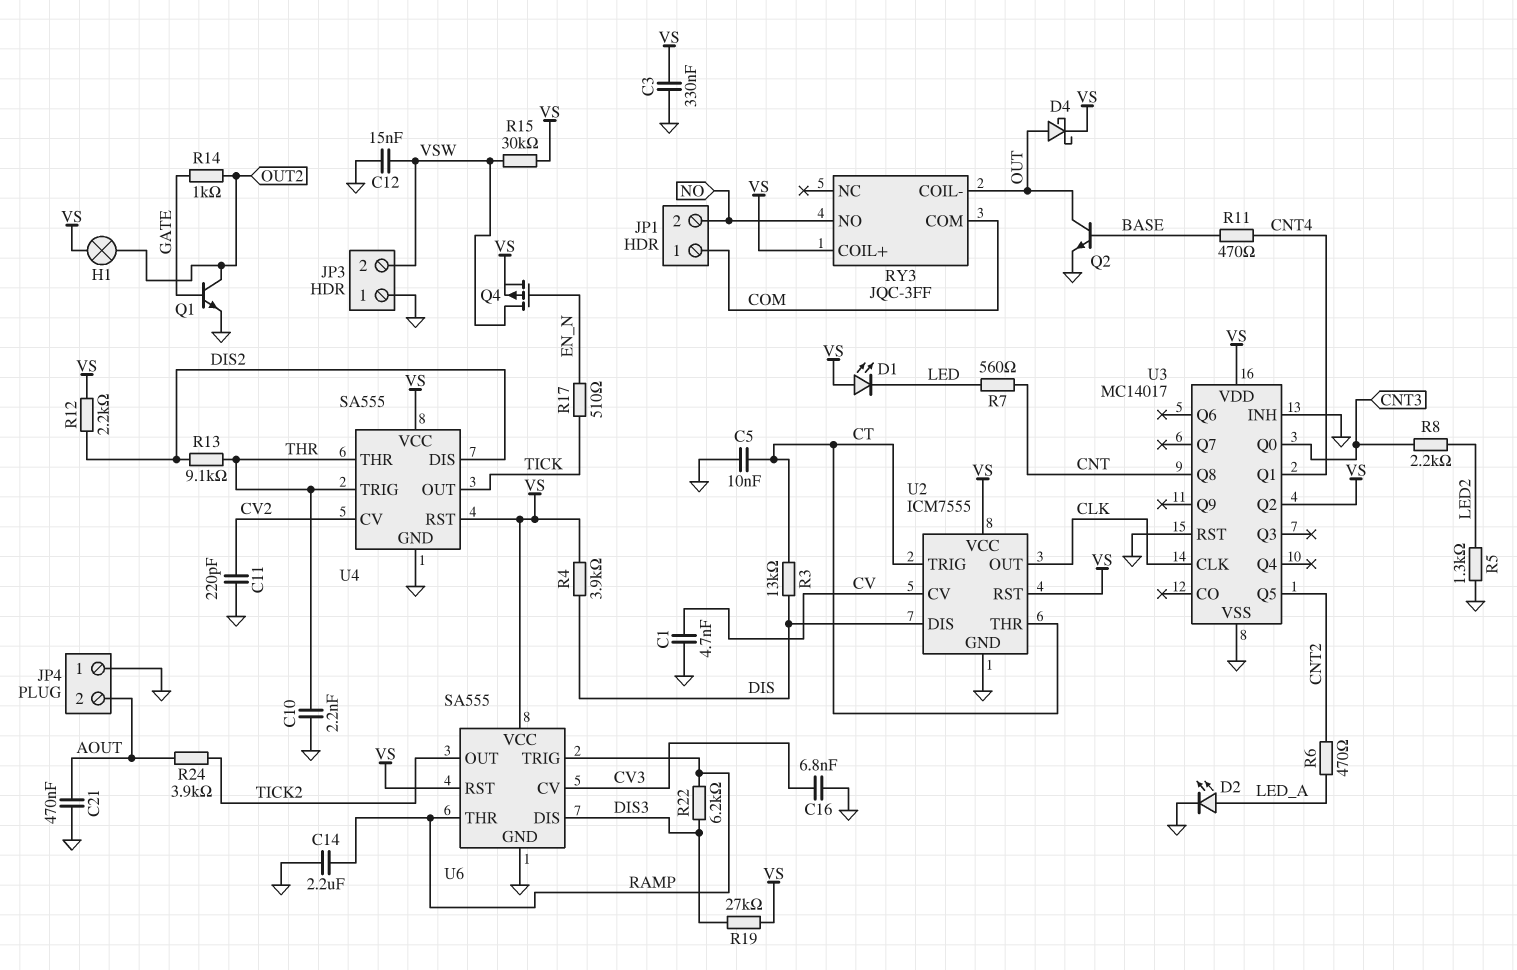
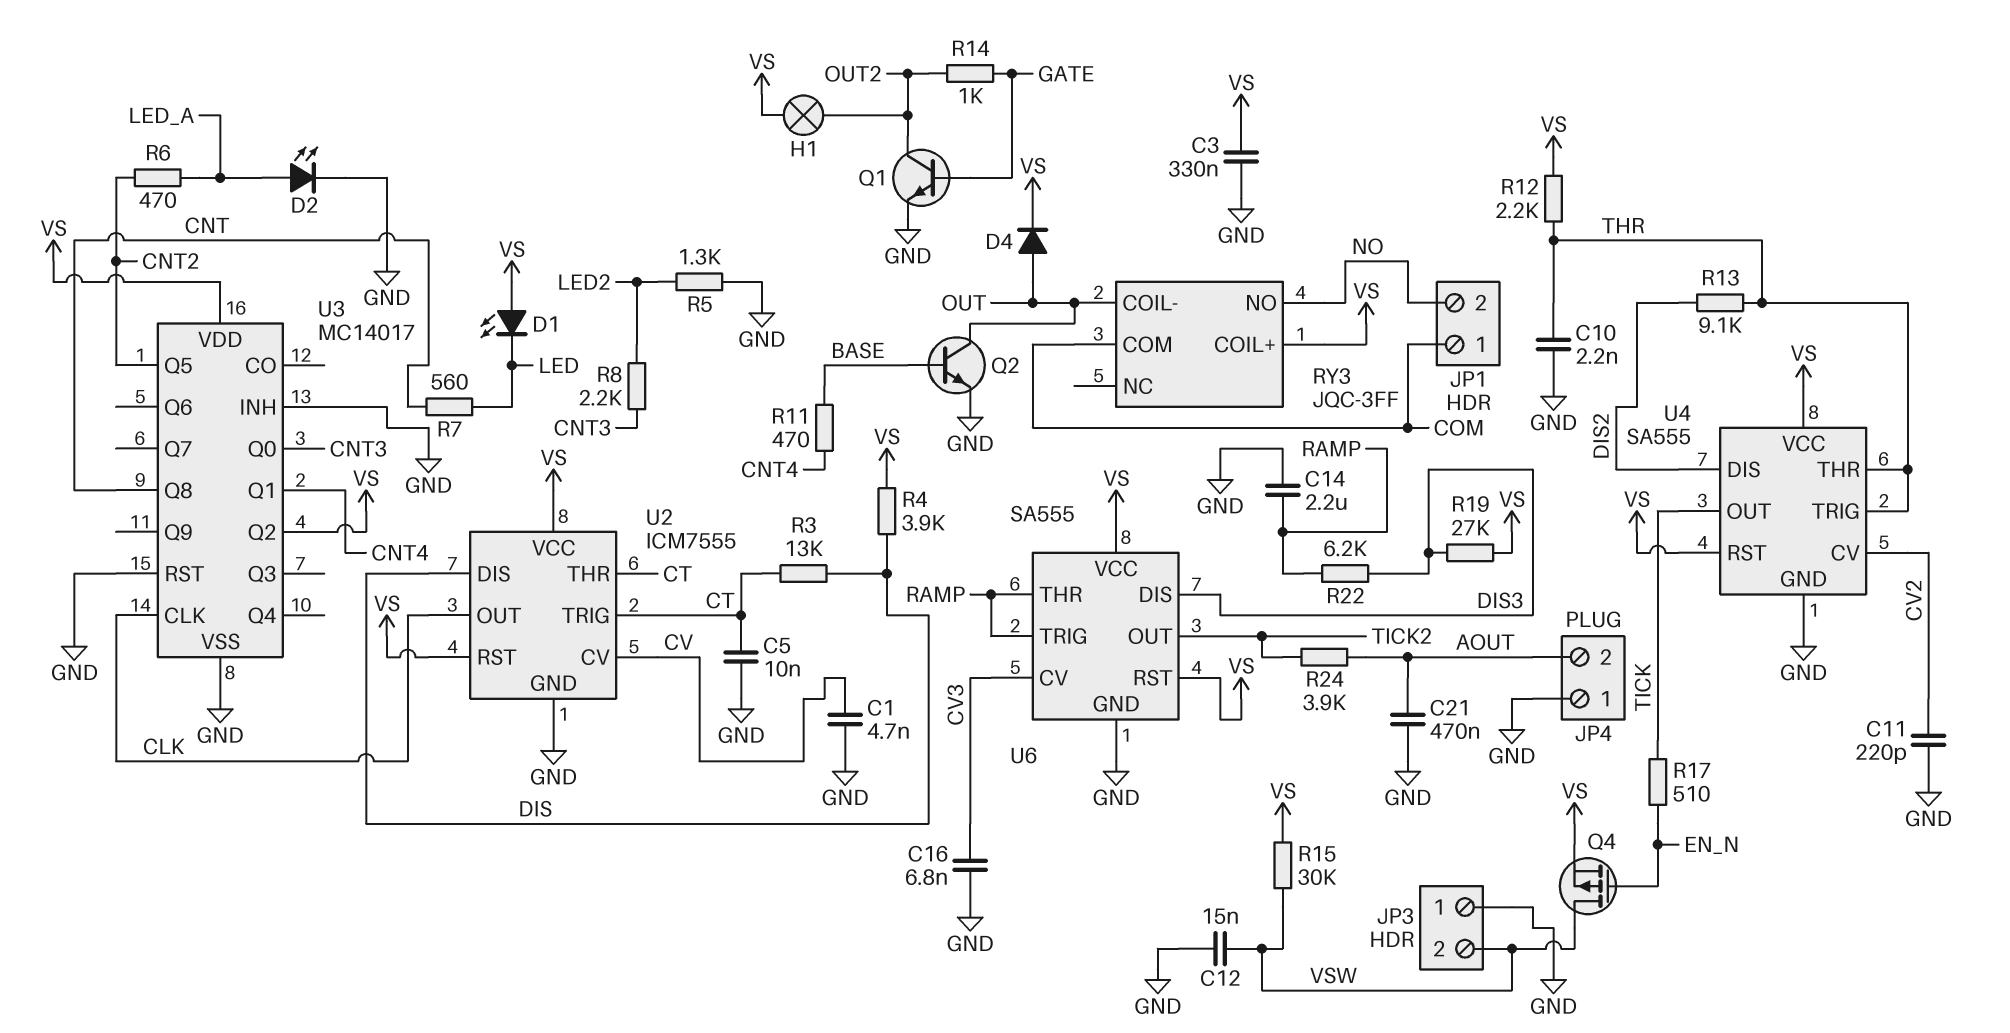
D4: schottky (A OUT, K VS) -> diode (A OUT, K VS)
R12: 2.2k (DIS2, VS) -> 2.2k (THR, VS)

